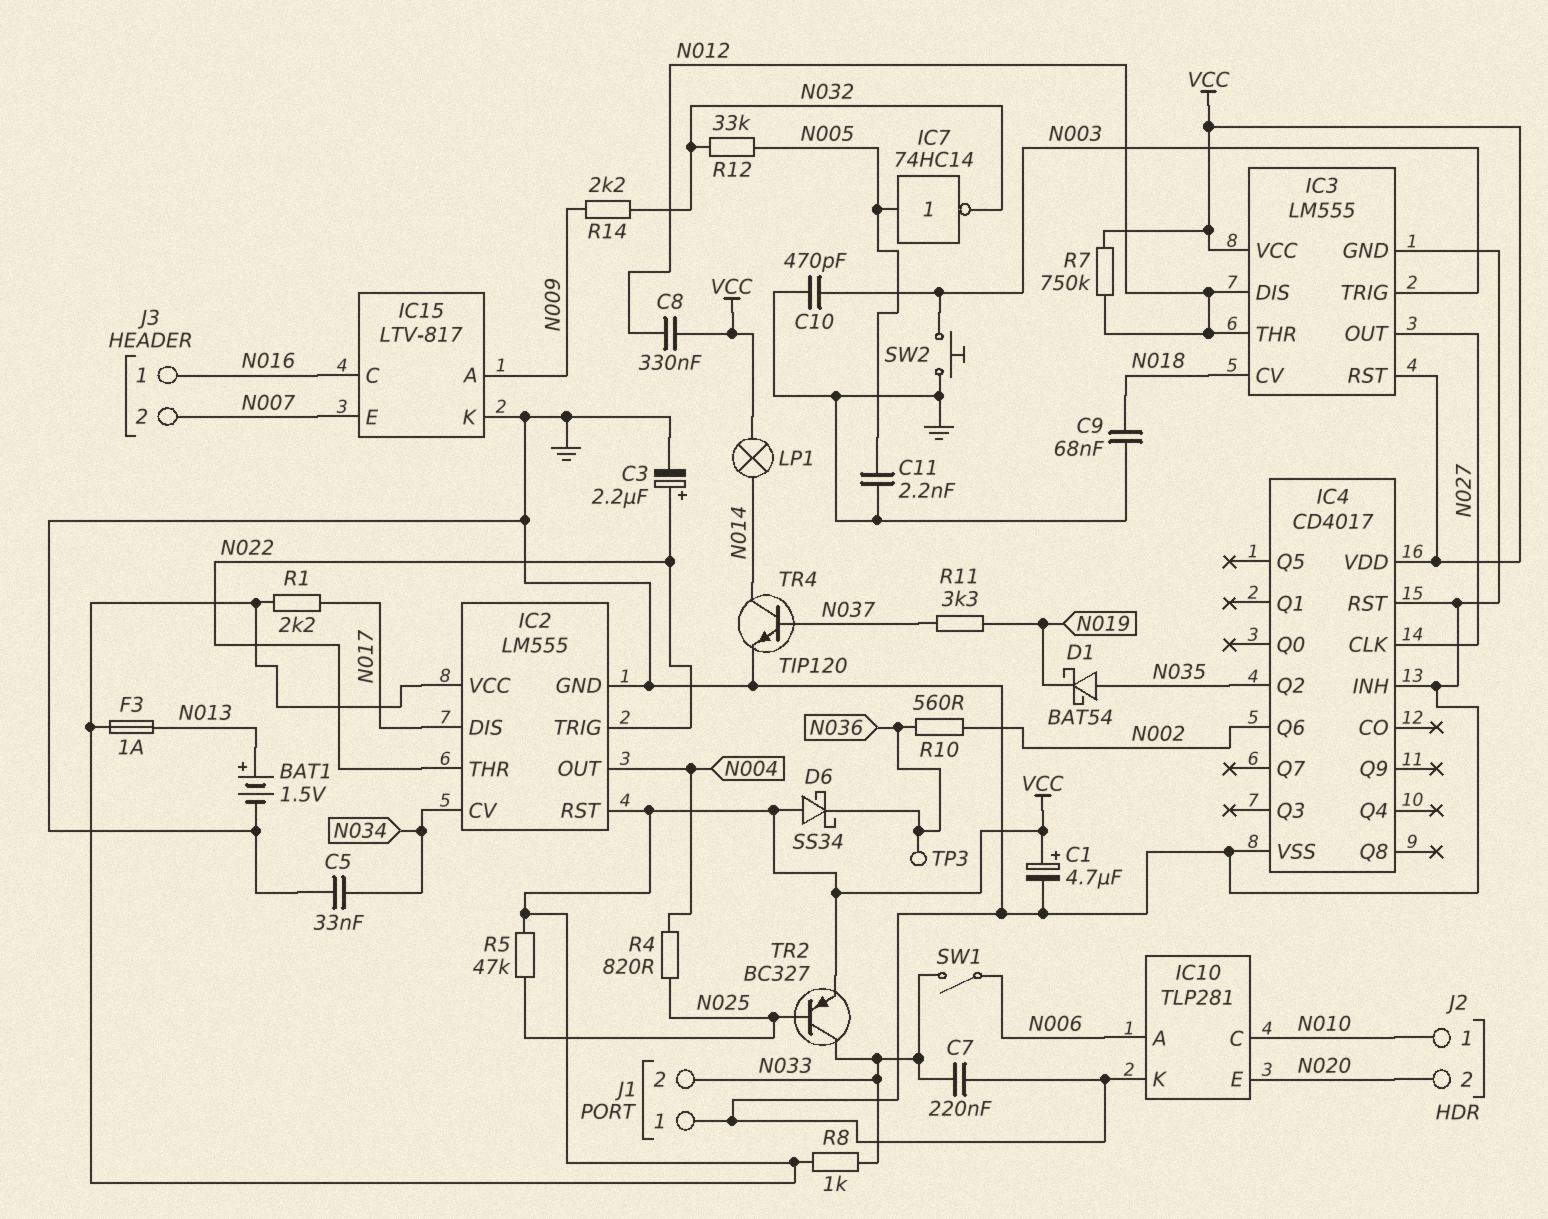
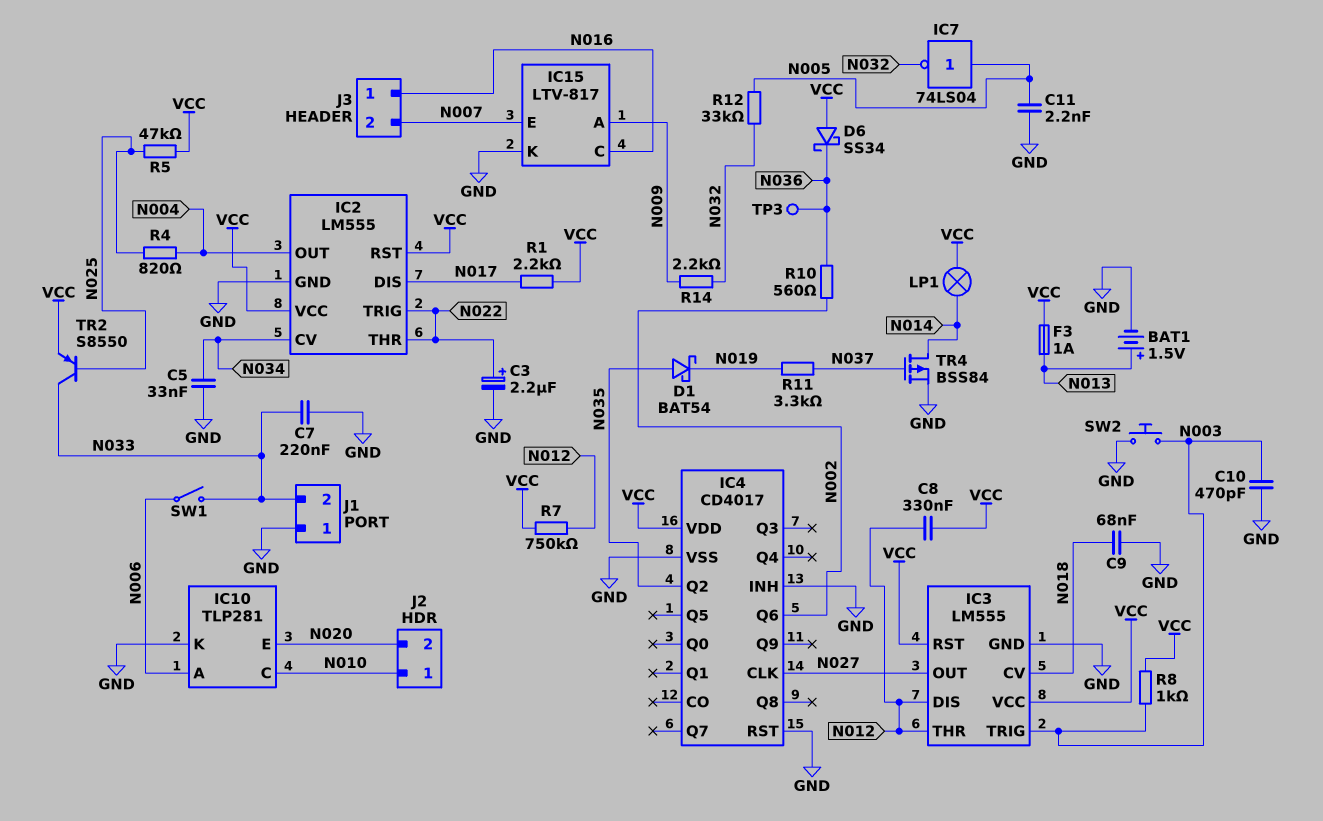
C1: 4.7uF (plus VCC, minus GND) -> none
IC7: NOT 74HC14 (in N005, out N032) -> NOT 74LS04 (in N005, out N032)
R8: 1k (N033, VCC) -> 1k (N003, VCC)
TR2: PNP BC327 (B N025, C N033, E VCC) -> PNP S8550 (B N025, C N033, E VCC)
TR4: NPN TIP120 (B N037, C N014, E GND) -> PMOS BSS84 (G N037, D N014, S GND)

